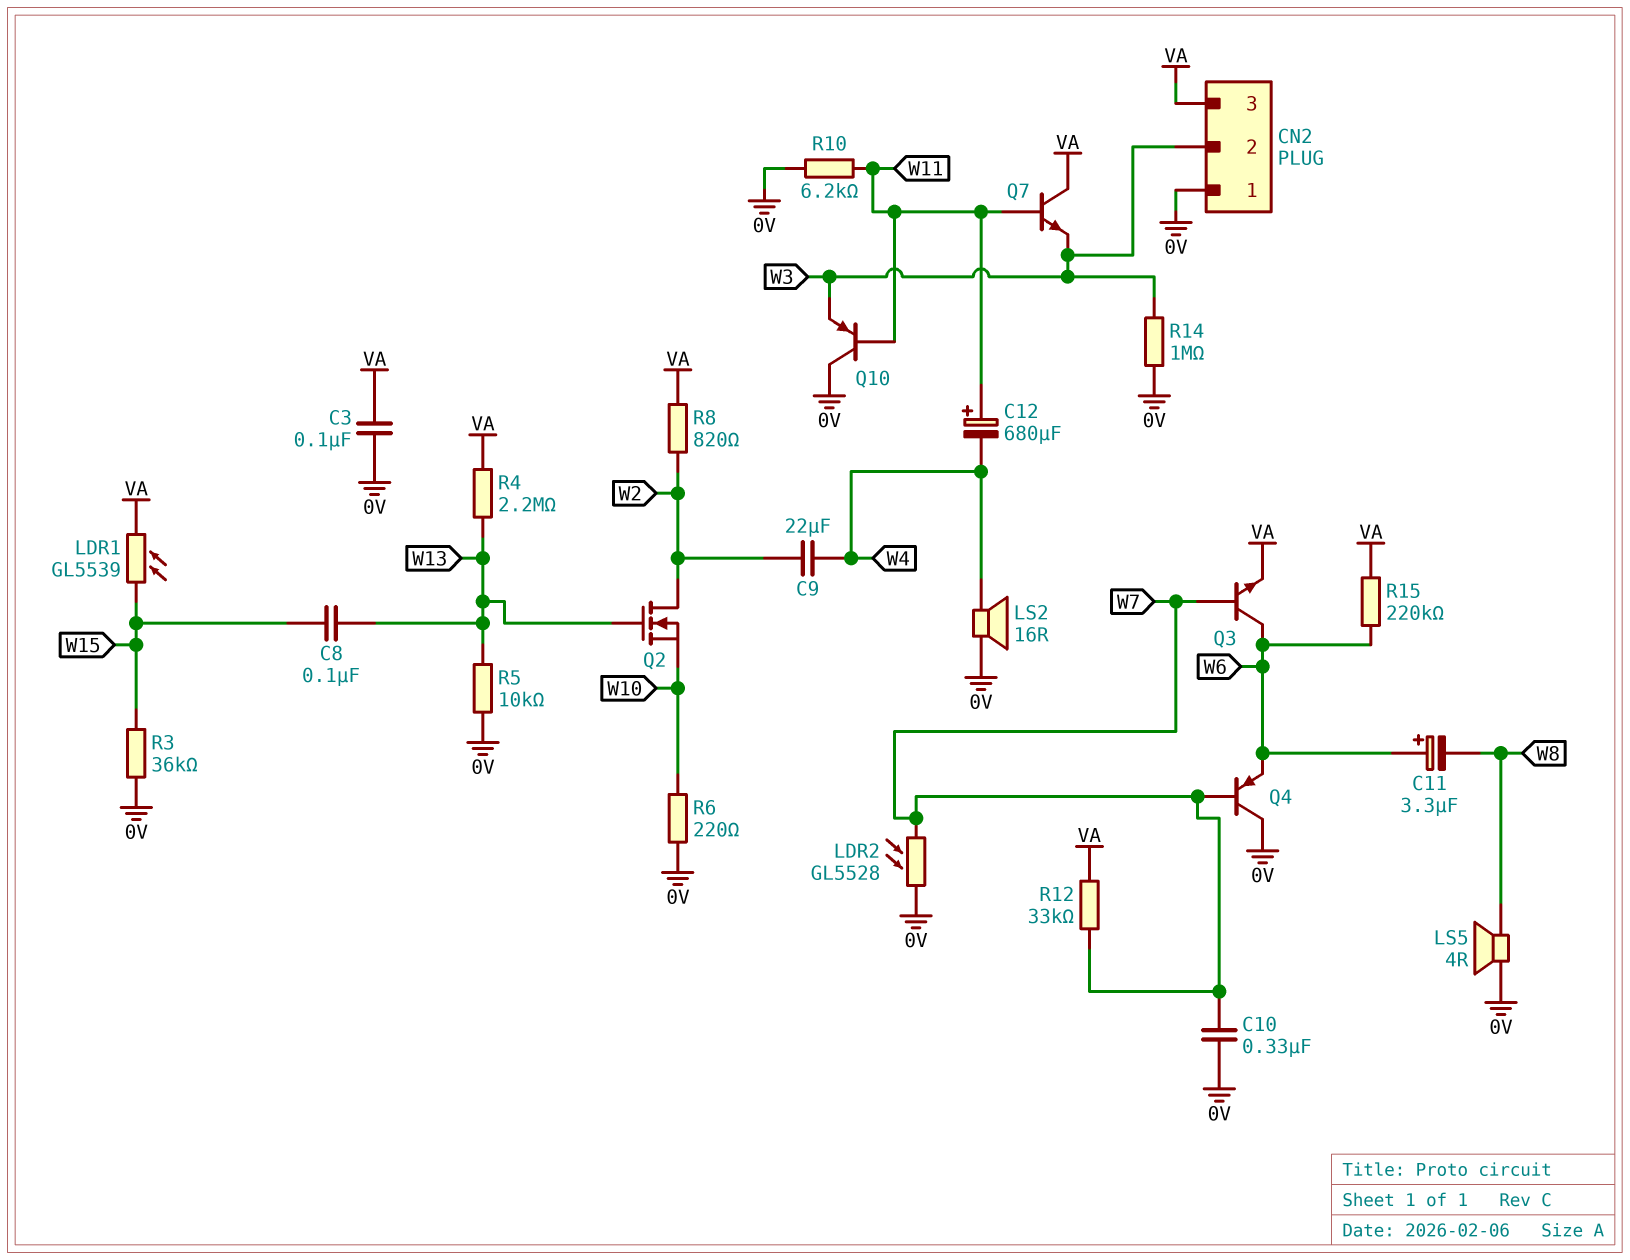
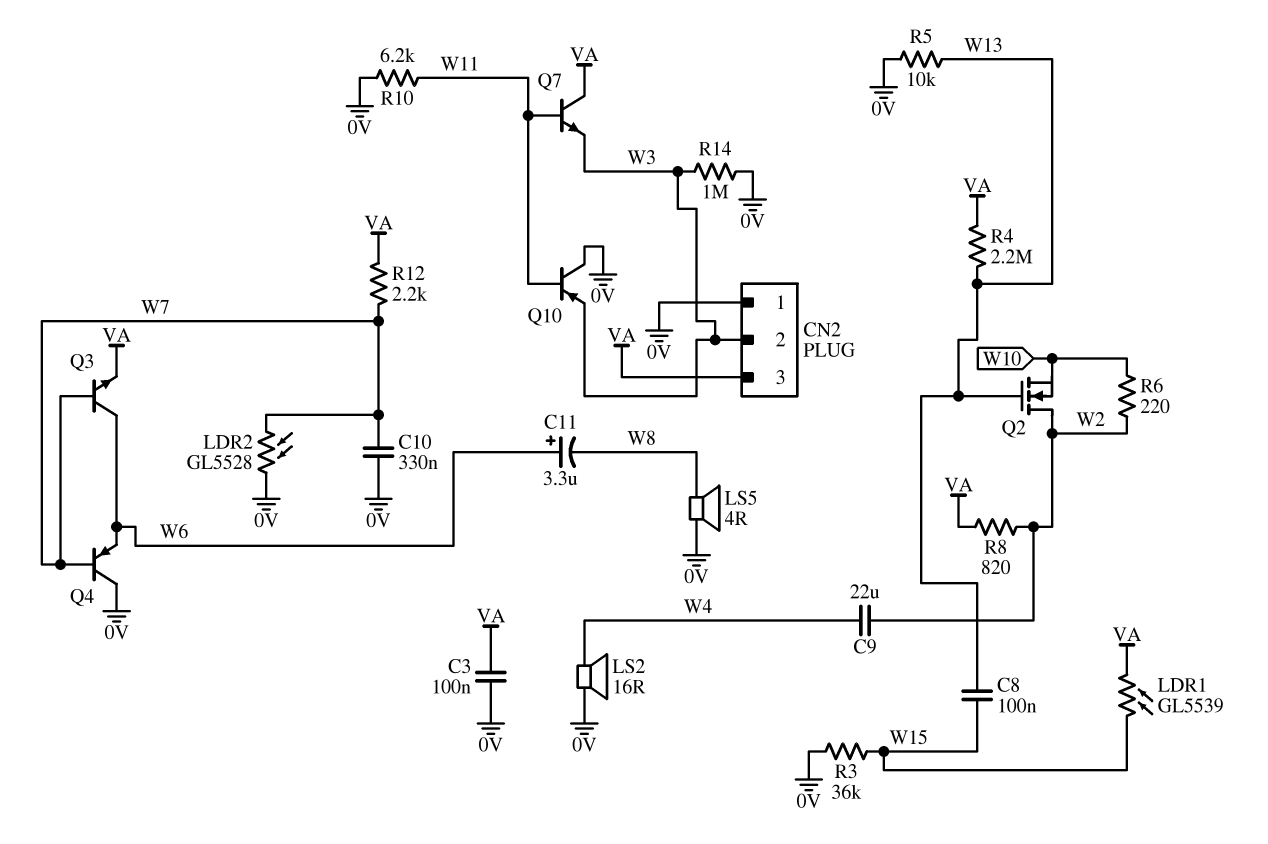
C12: 680uF (plus W11, minus W4) -> none
R6: 220 (0V, W10) -> 220 (W2, W10)
R12: 33k (VA, W7) -> 2.2k (VA, W7)
R15: 220k (VA, W6) -> none

